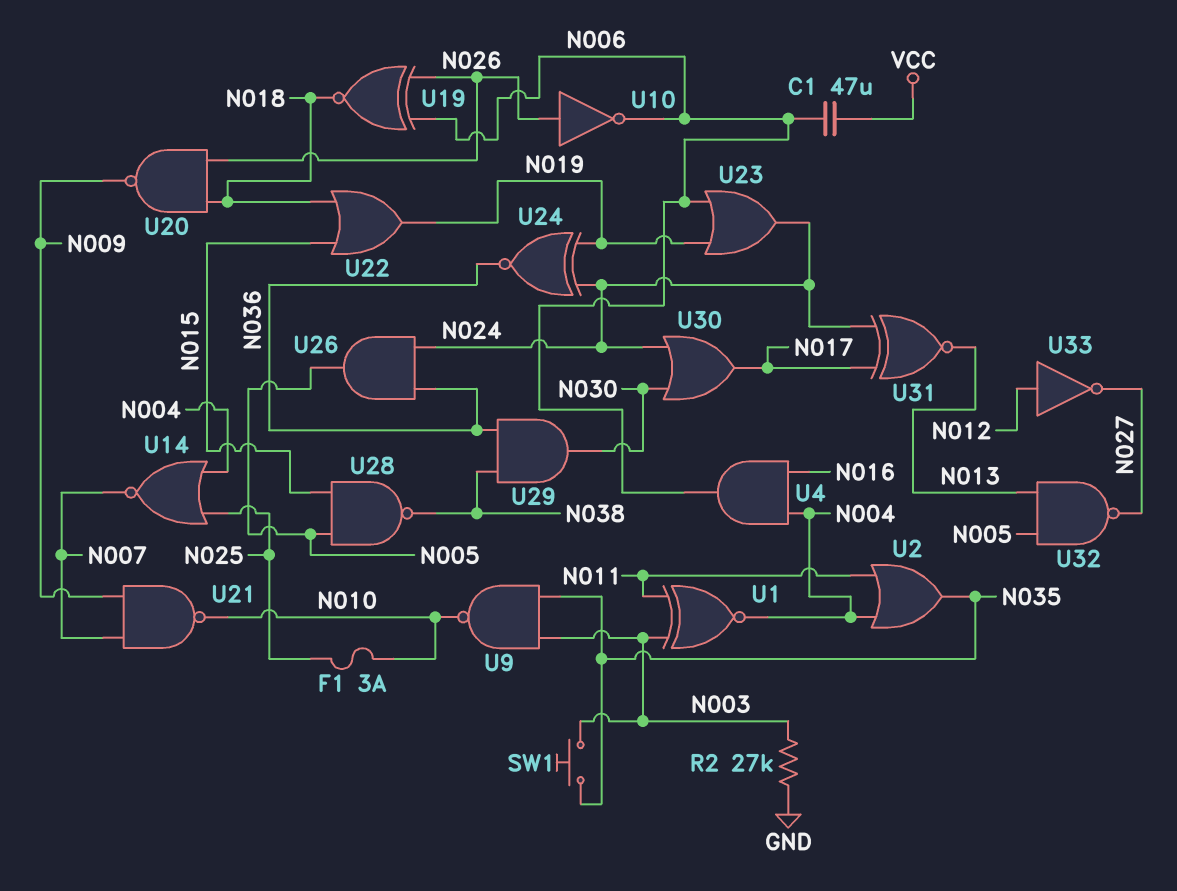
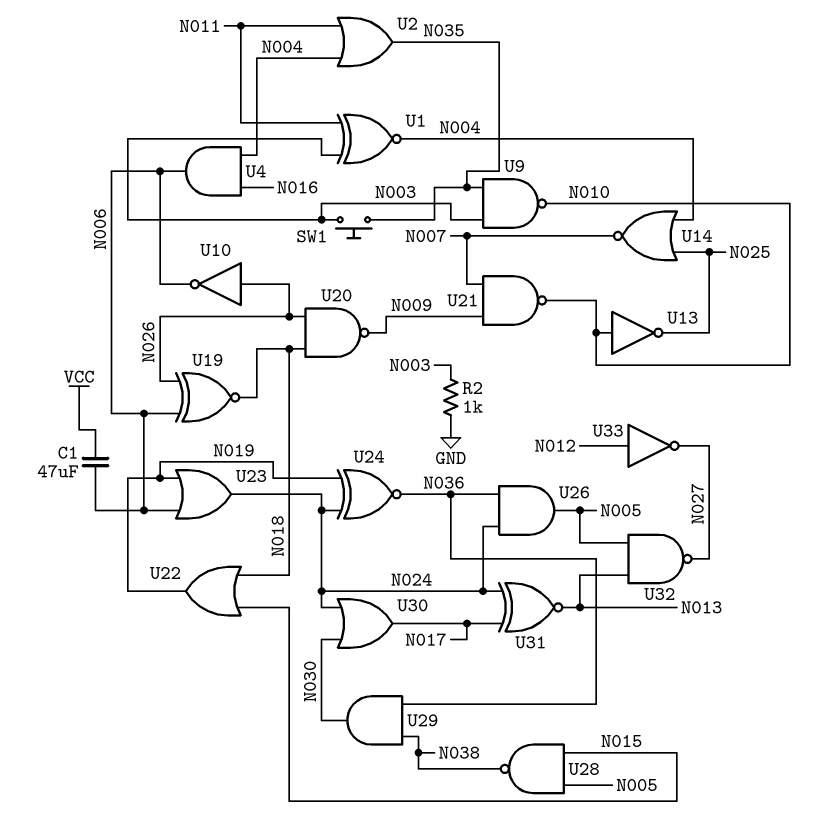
F1: 3A (N010, N025) -> none
R2: 27k (GND, N003) -> 1k (GND, N003)
U13: none -> NOT (in N010, out N025)

